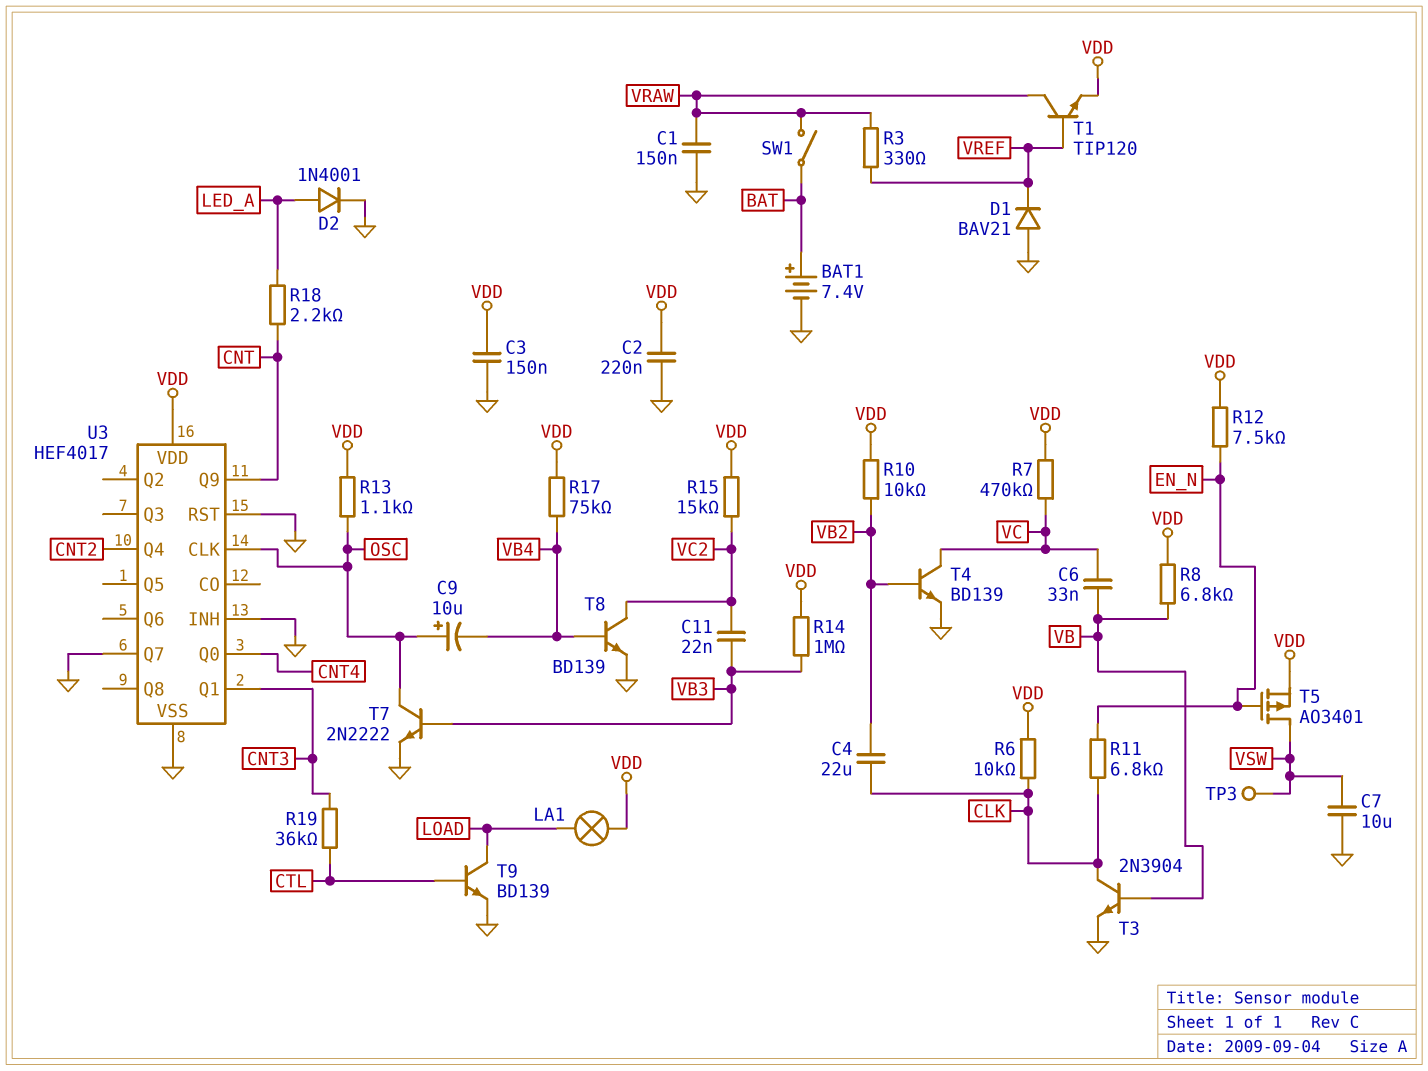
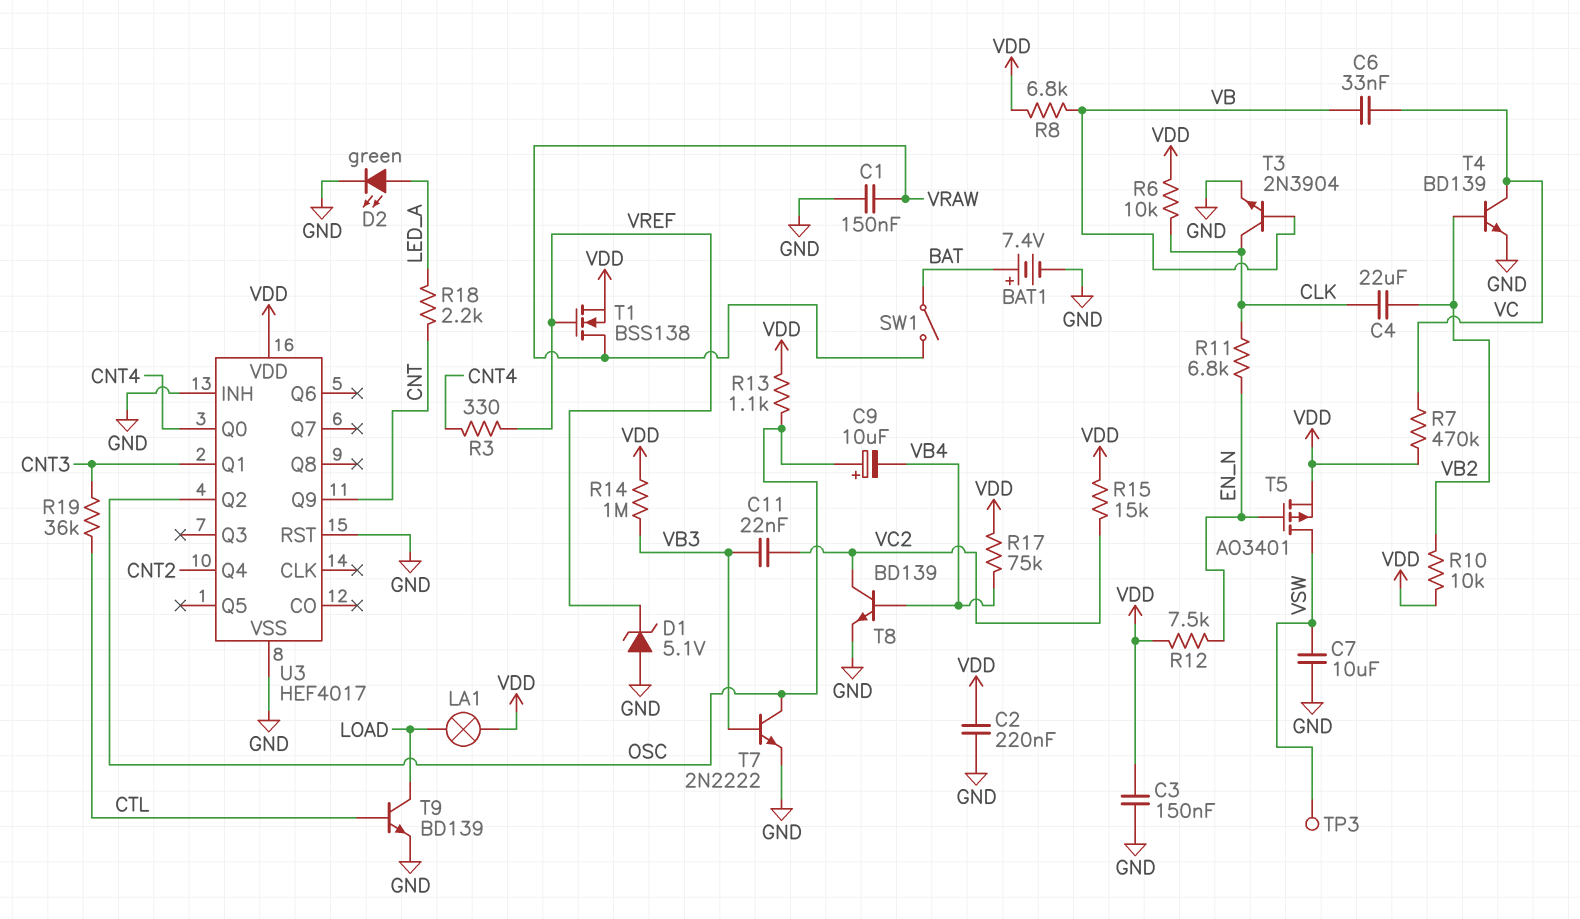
D1: diode BAV21 (A GND, K VREF) -> zener 5.1V (A GND, K VREF)
D2: diode 1N4001 (A LED_A, K GND) -> LED green (A LED_A, K GND)
R3: 330 (VRAW, VREF) -> 330 (CNT4, VREF)
T1: NPN TIP120 (B VREF, C VRAW, E VDD) -> NMOS BSS138 (G VREF, D VRAW, S VDD)
U3 pin CLK: OSC -> none
U3 pin Q2: none -> OSC
U3 pin Q7: GND -> none

